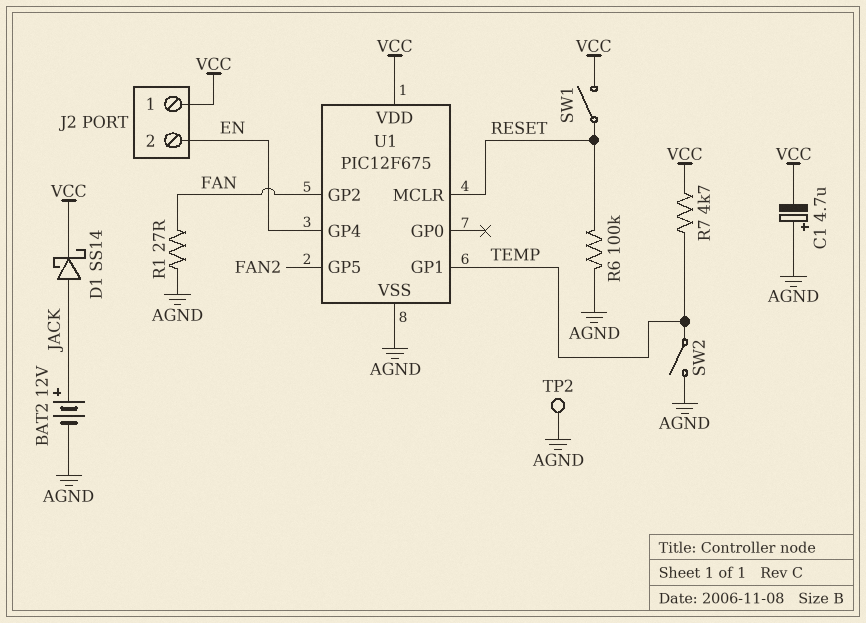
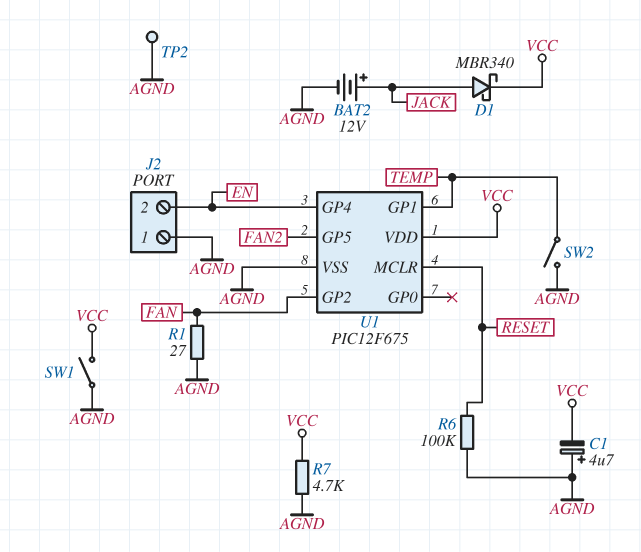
D1: schottky SS14 (A JACK, K VCC) -> schottky MBR340 (A JACK, K VCC)
J2 pin 1: VCC -> AGND
R7: 4.7k (TEMP, VCC) -> 4.7k (AGND, VCC)
SW1: switch (RESET, VCC) -> switch (AGND, VCC)

